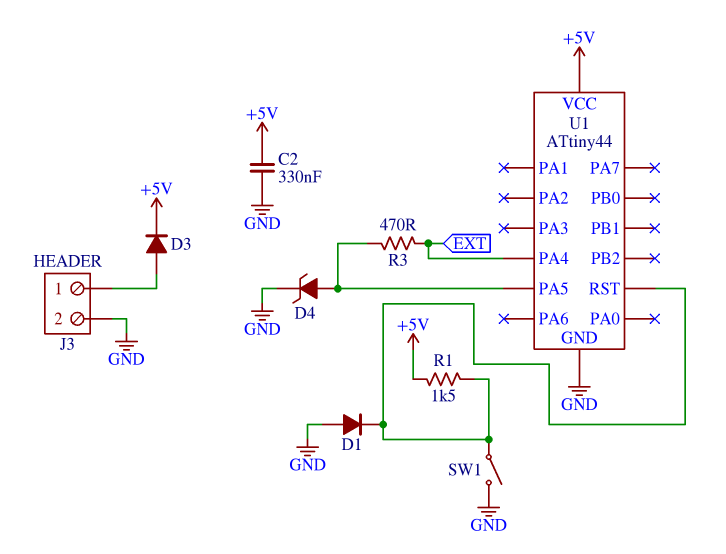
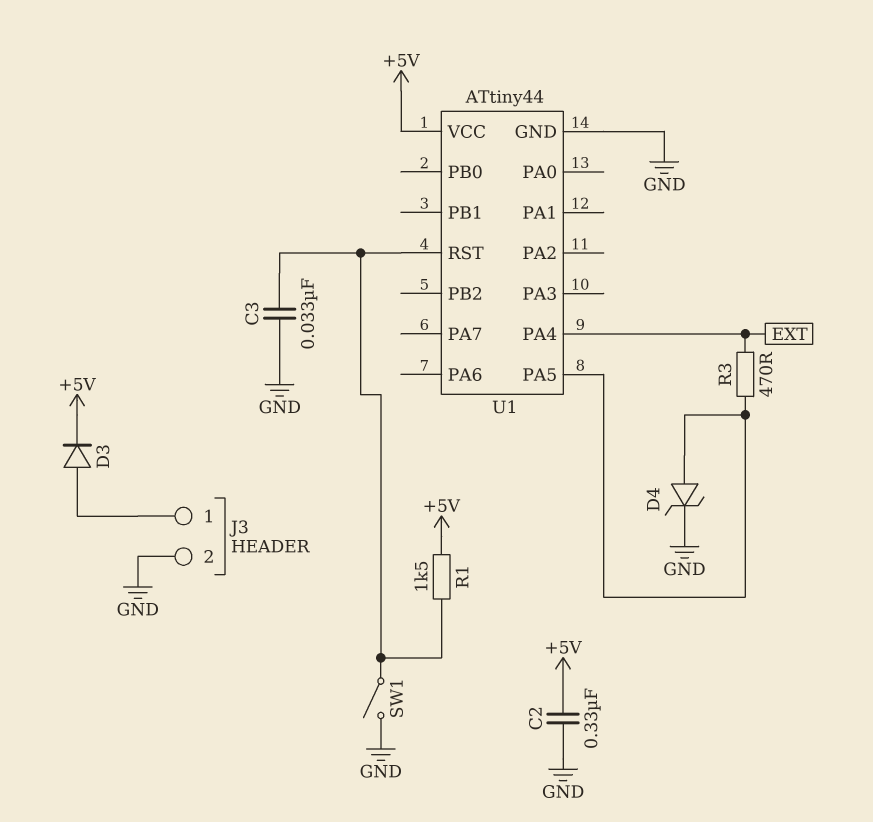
C3: none -> 33nF (GND, U1/RST)
D1: diode (A GND, K U1/RST) -> none

